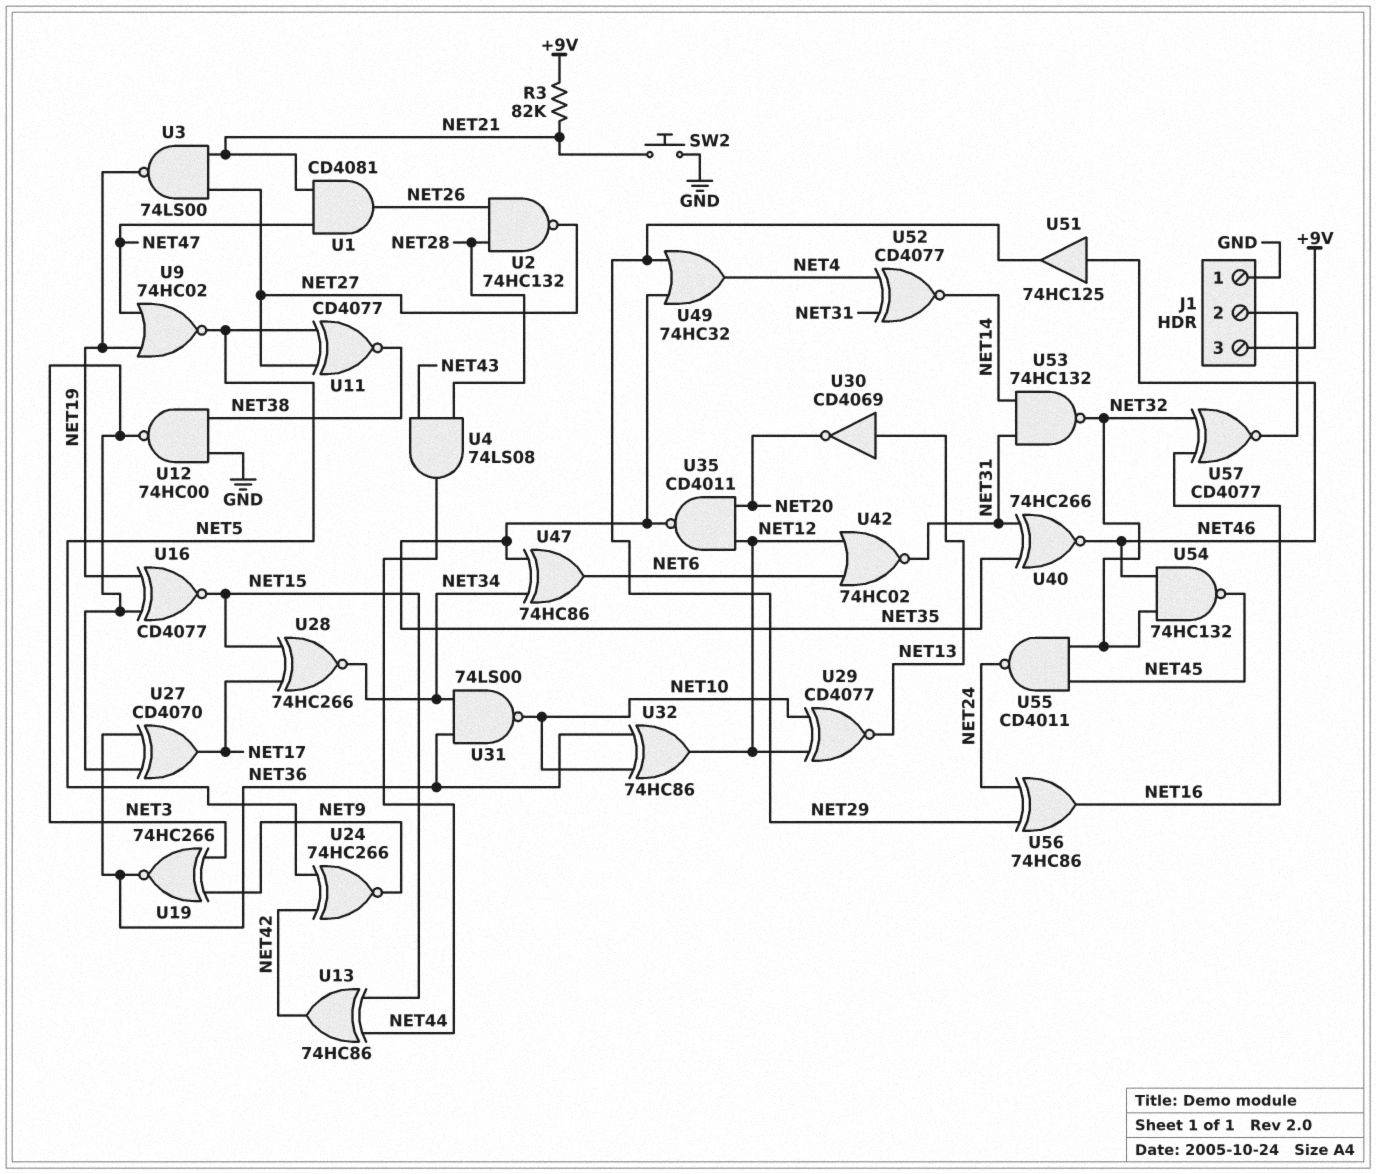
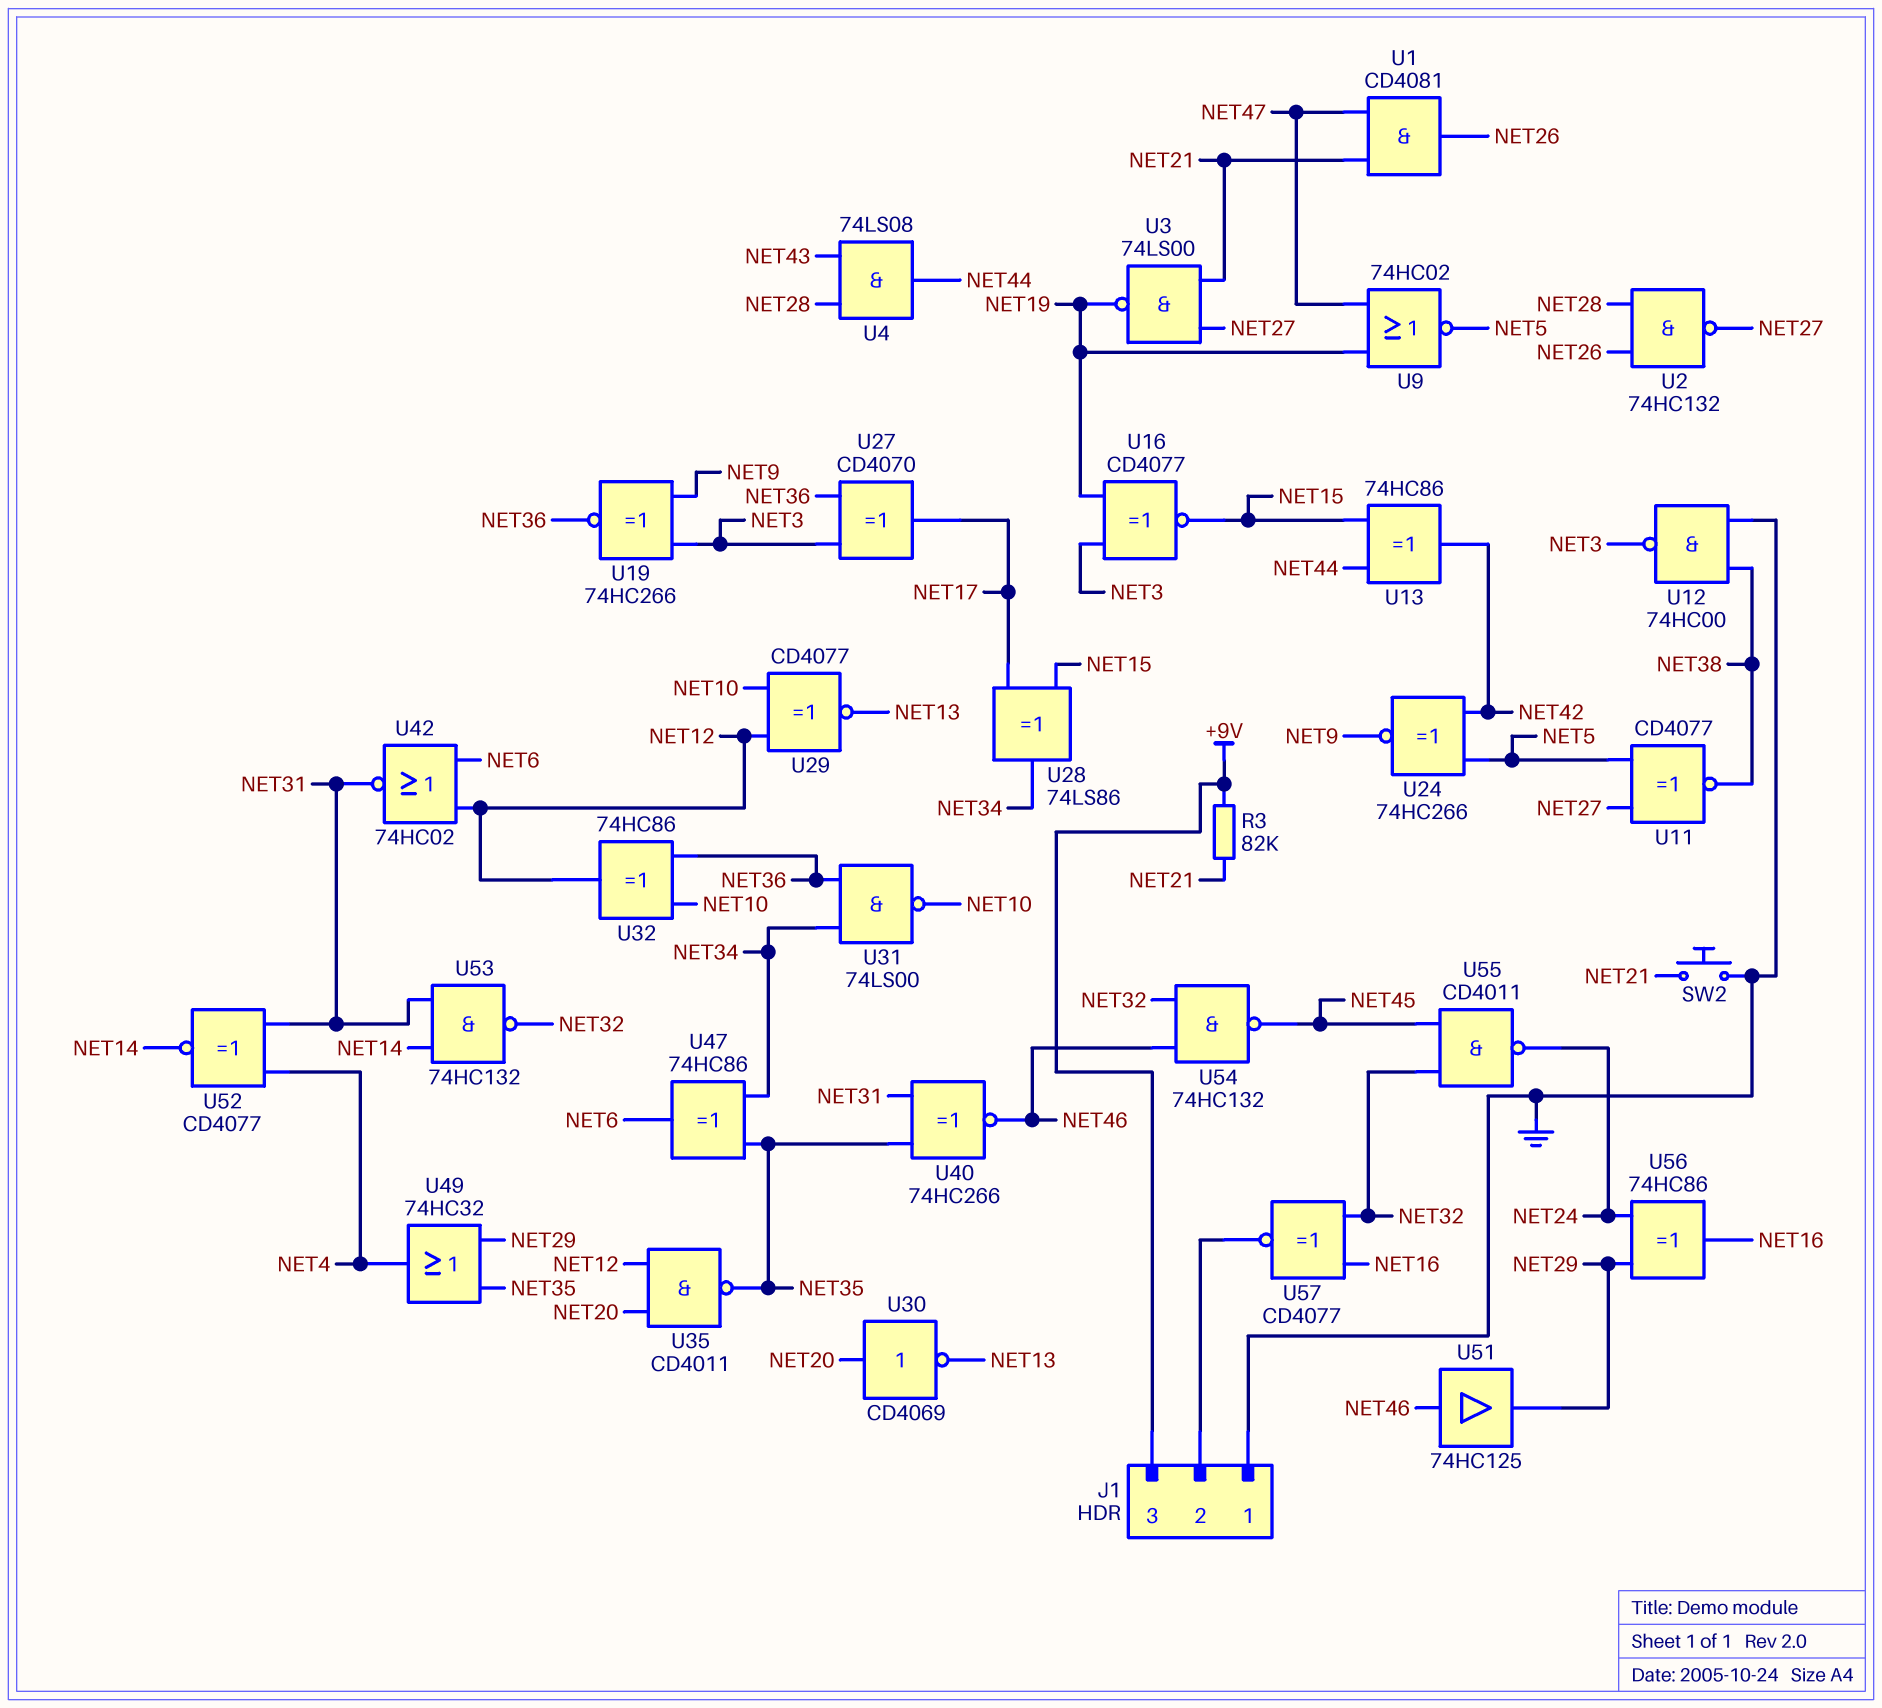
U28: XNOR 74HC266 (in NET15, in NET17, out NET34) -> XOR 74LS86 (in NET15, in NET17, out NET34)
U30: NOT CD4069 (in NET13, out NET20) -> NOT CD4069 (in NET20, out NET13)

